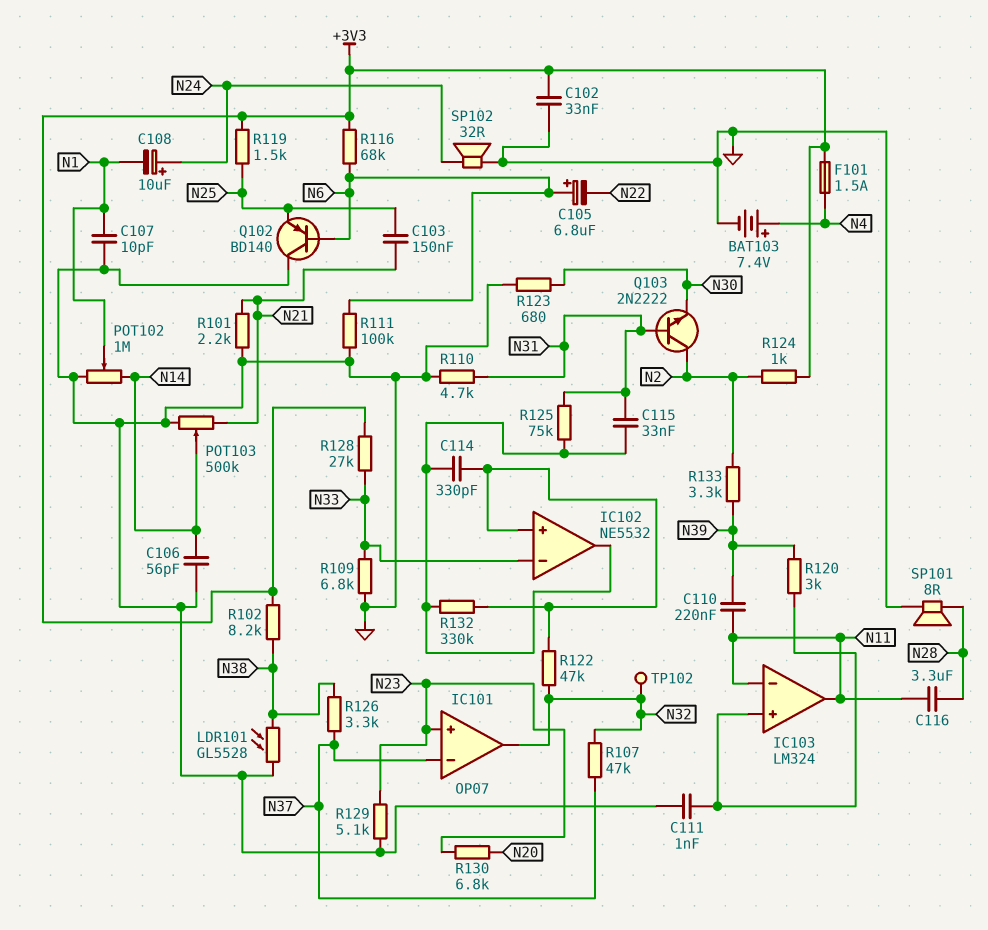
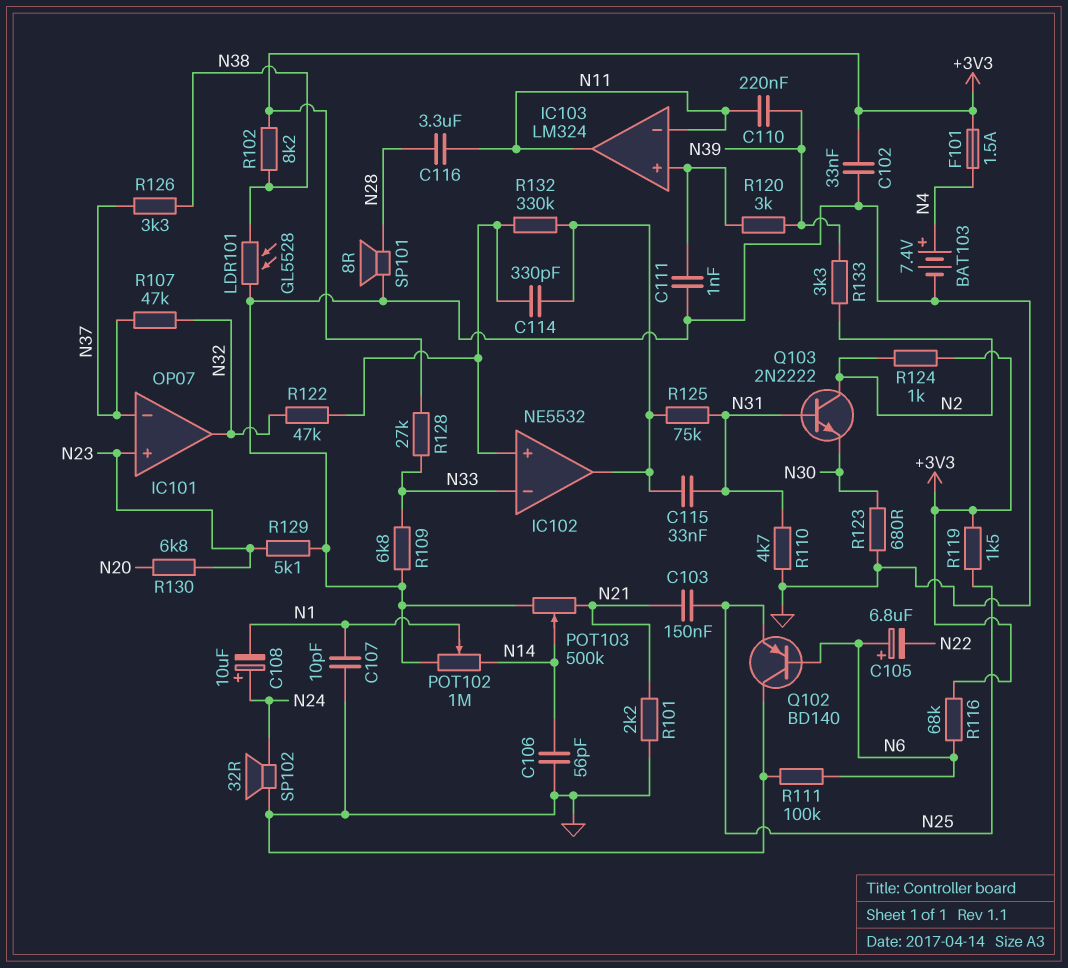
TP102: test point (N32) -> none

